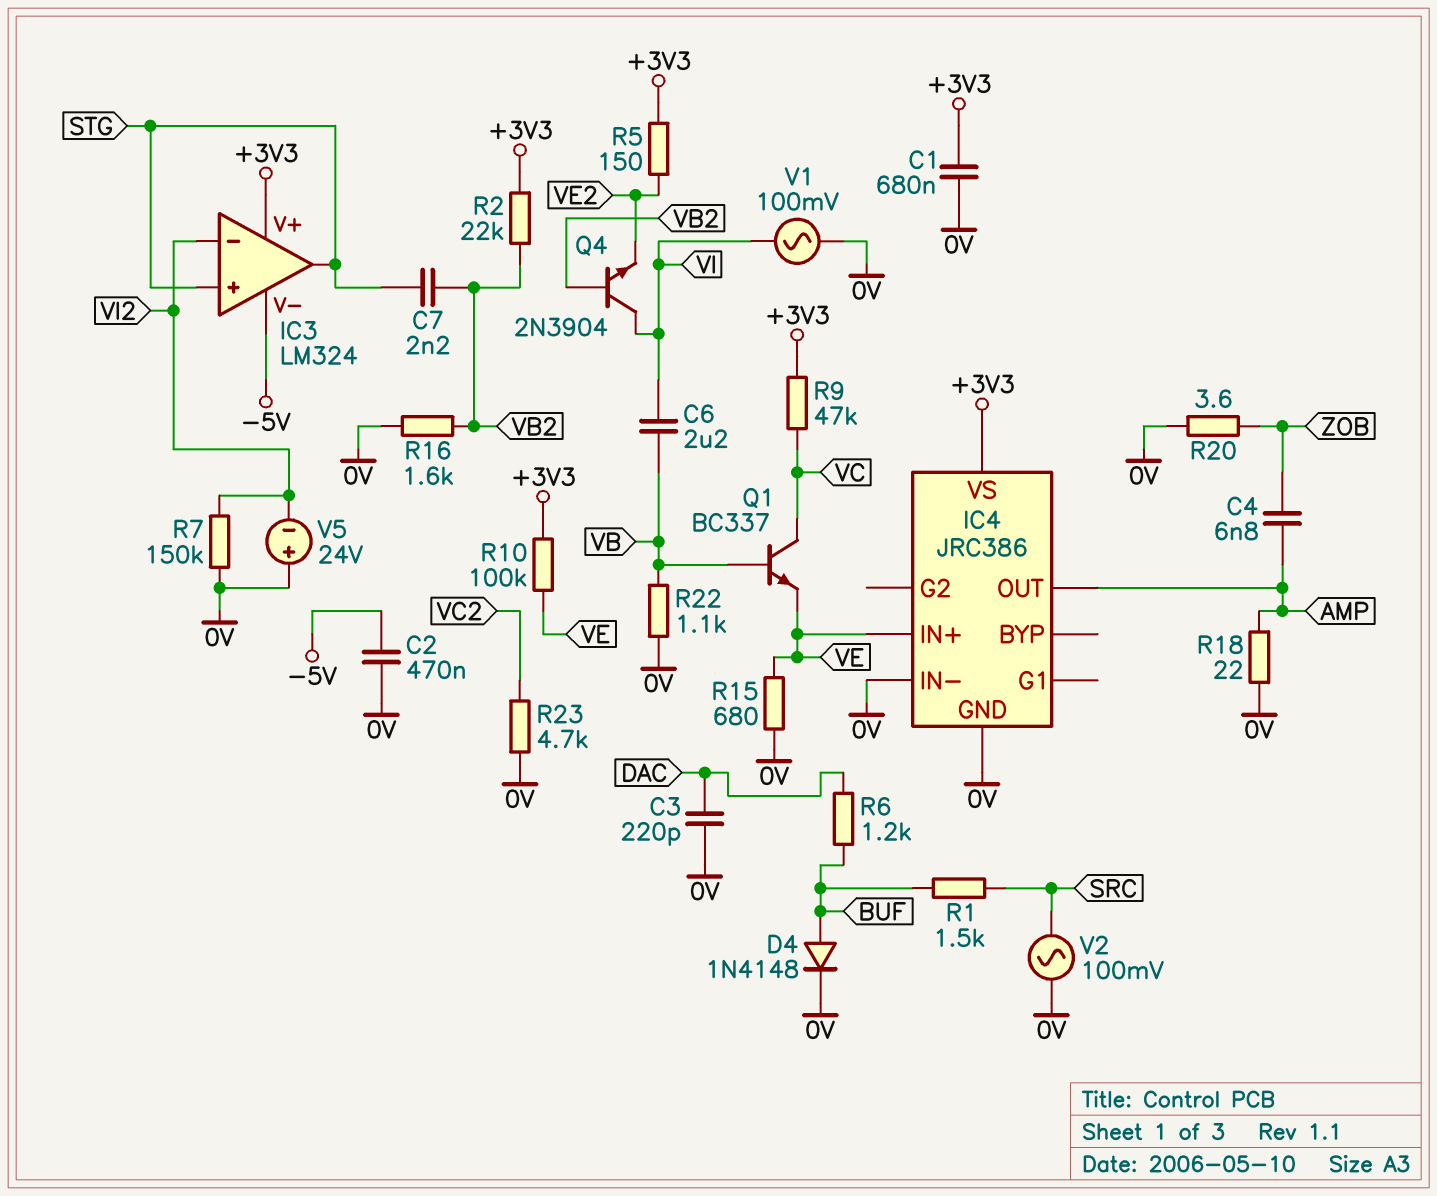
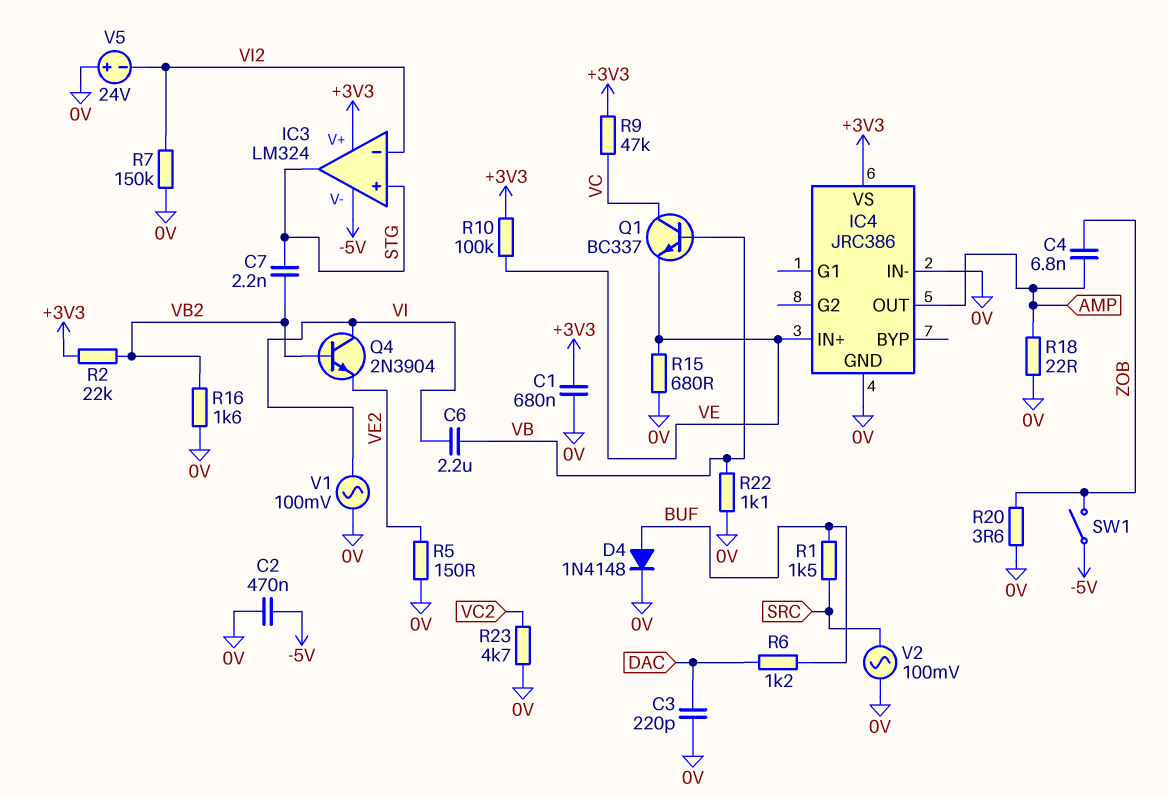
R5: 150 (+3V3, VE2) -> 150 (0V, VE2)
SW1: none -> switch (-5V, ZOB)

